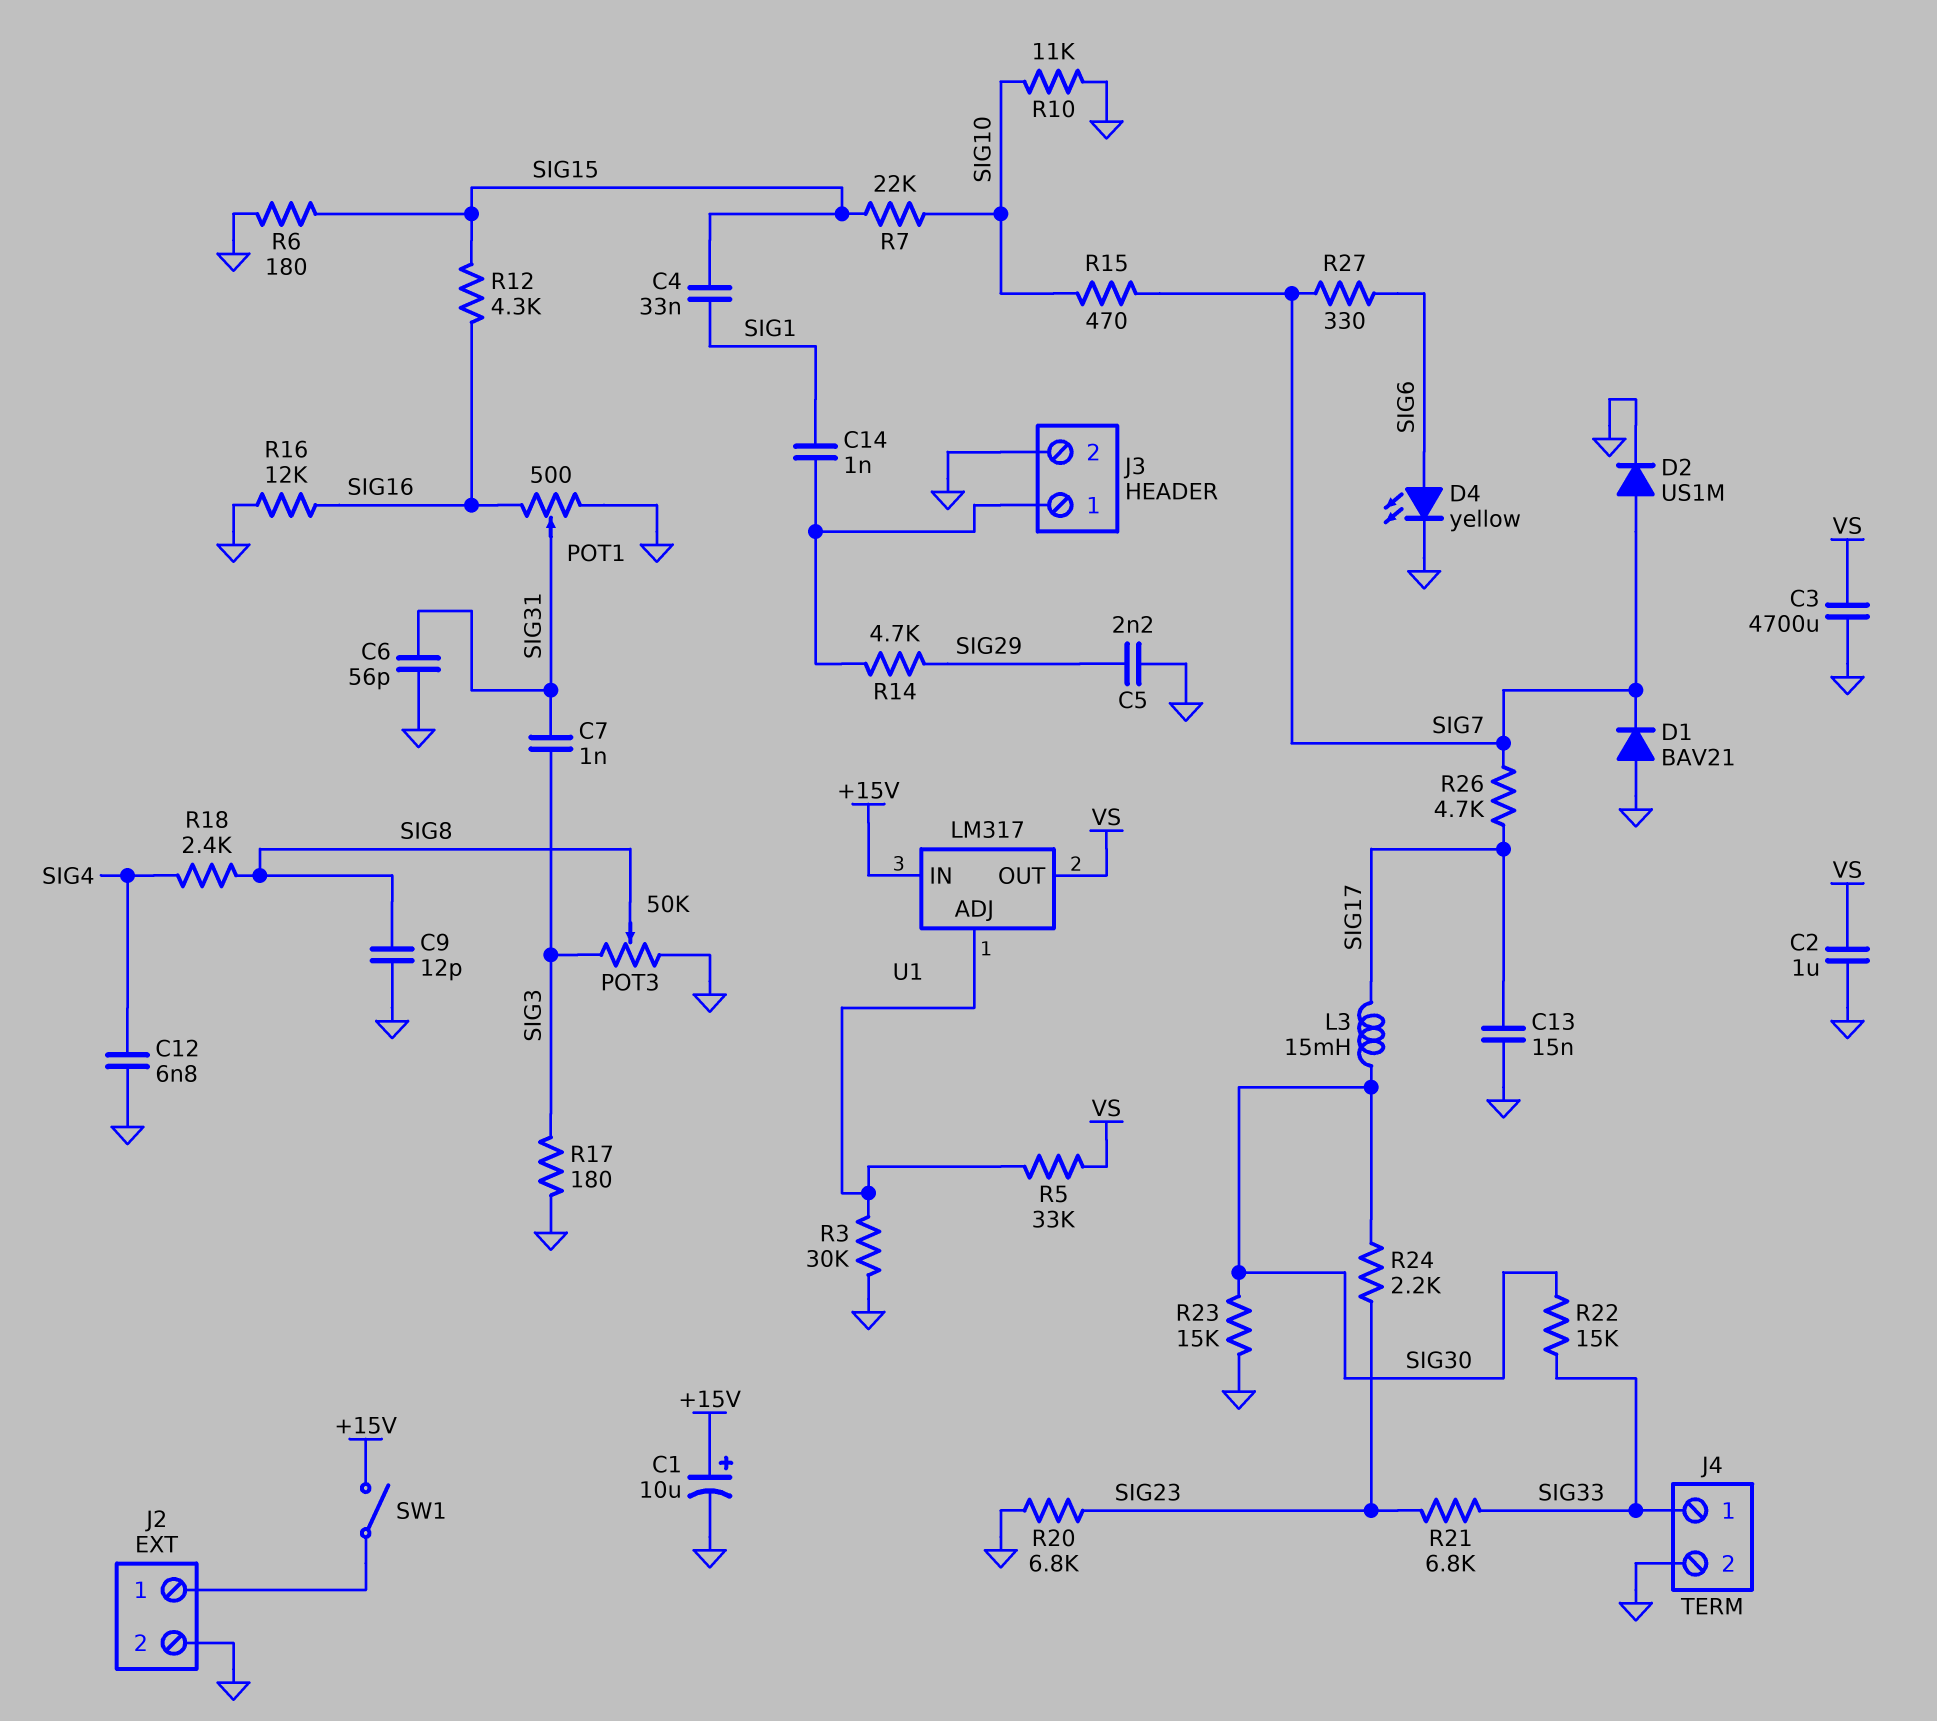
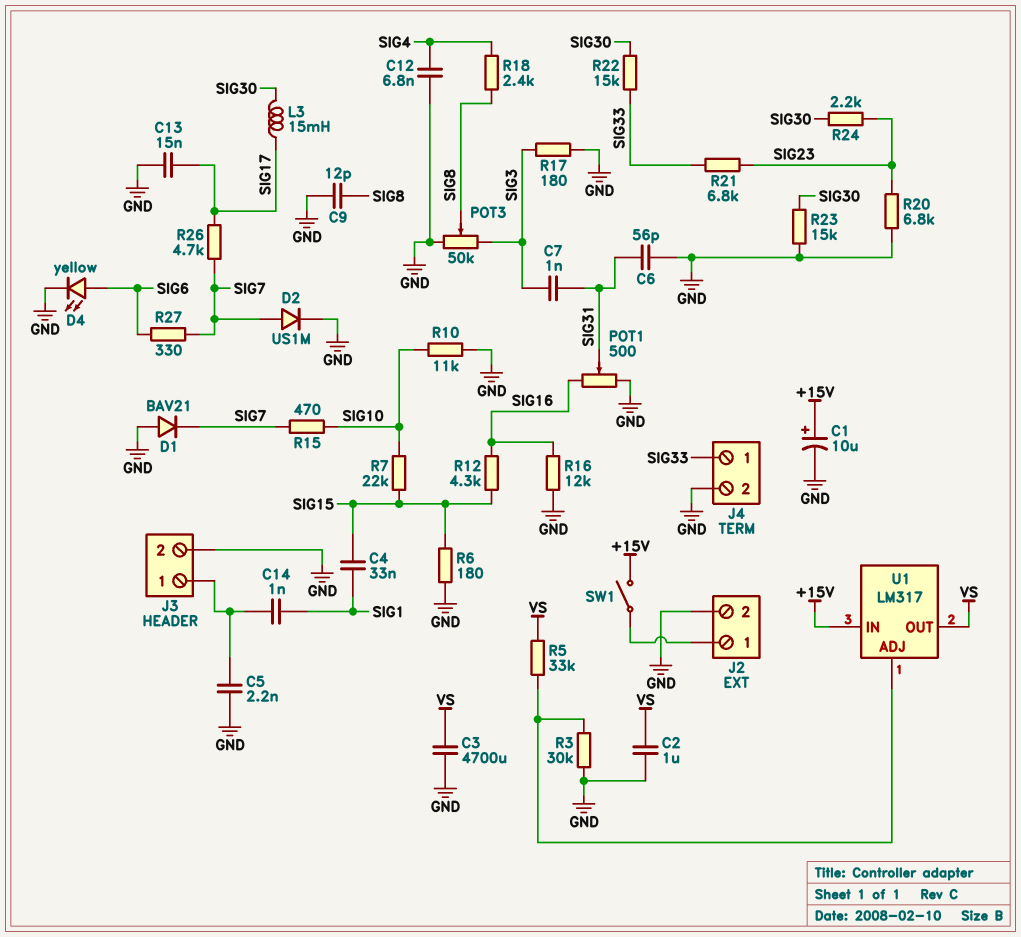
C5: 2.2nF (GND, SIG29) -> 2.2nF (GND, J3/1)
R14: 4.7k (J3/1, SIG29) -> none

